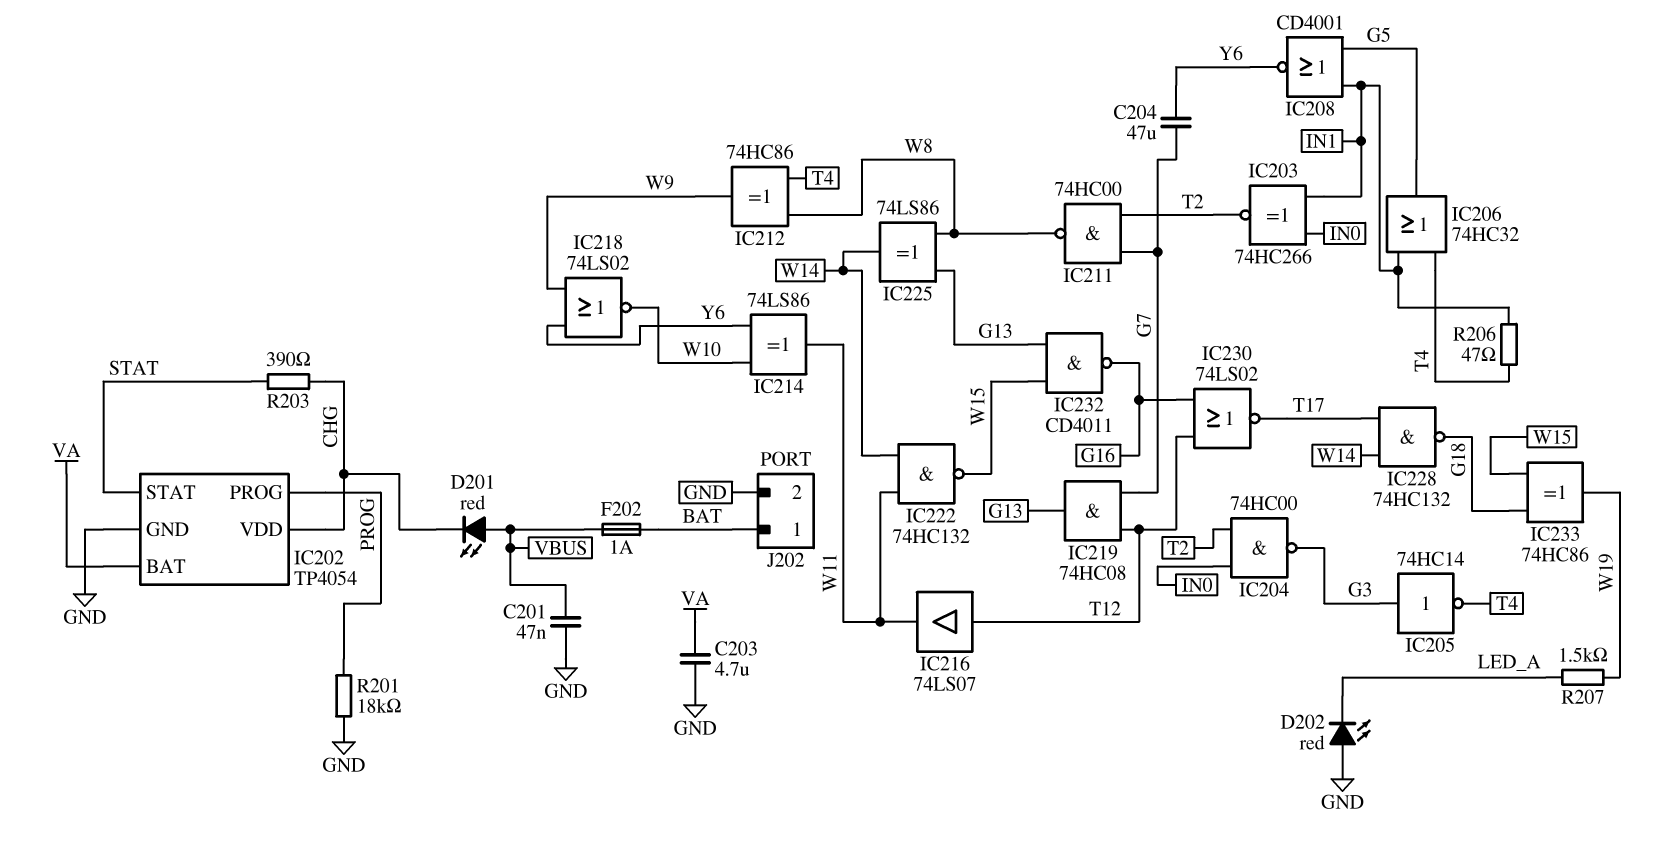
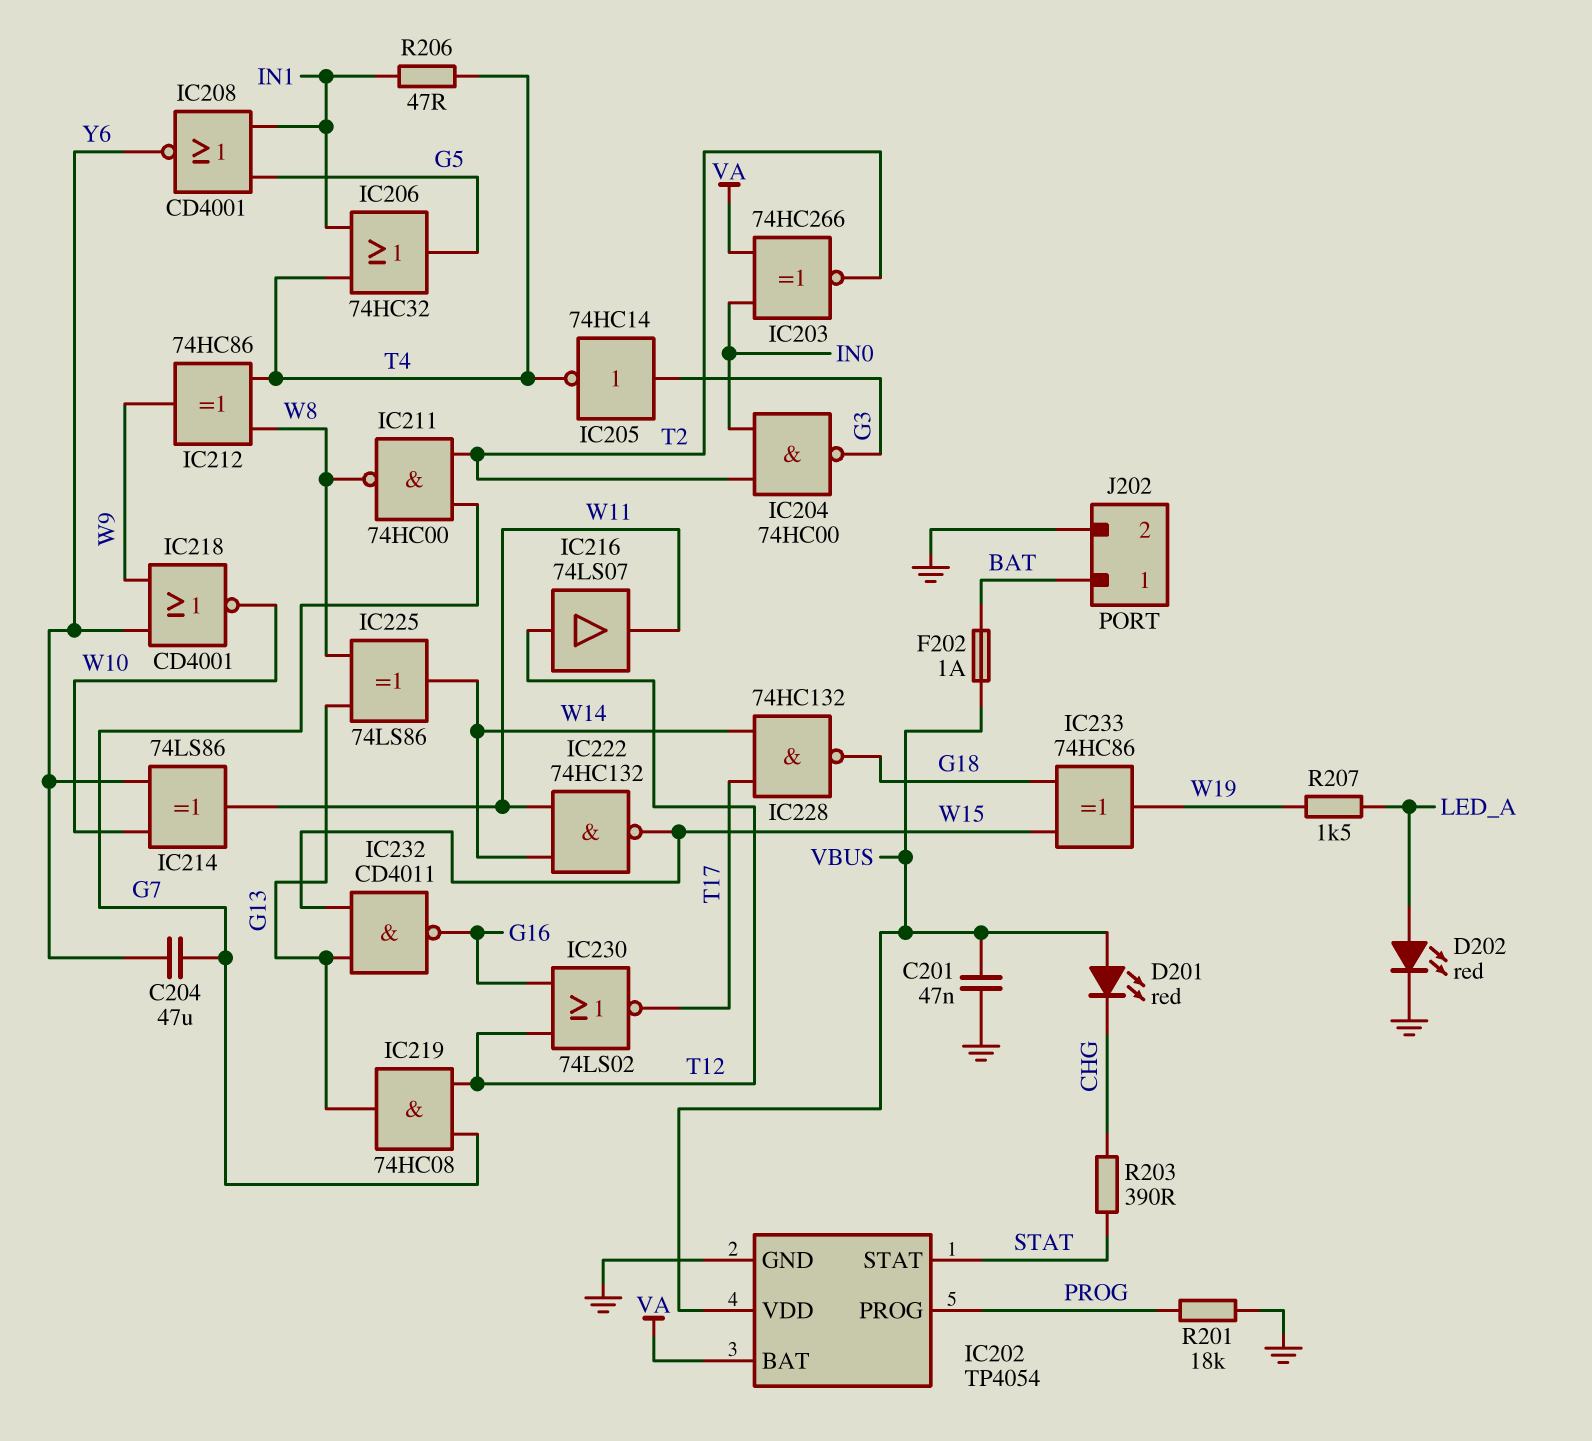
C203: 4.7uF (GND, VA) -> none
D202: LED red (A GND, K LED_A) -> LED red (A LED_A, K GND)
IC202 pin VDD: CHG -> VBUS
IC203: XNOR 74HC266 (in IN0, in IN1, out T2) -> XNOR 74HC266 (in IN0, in VA, out T2)
IC218: NOR 74LS02 (in W9, in Y6, out W10) -> NOR CD4001 (in W9, in Y6, out W10)

